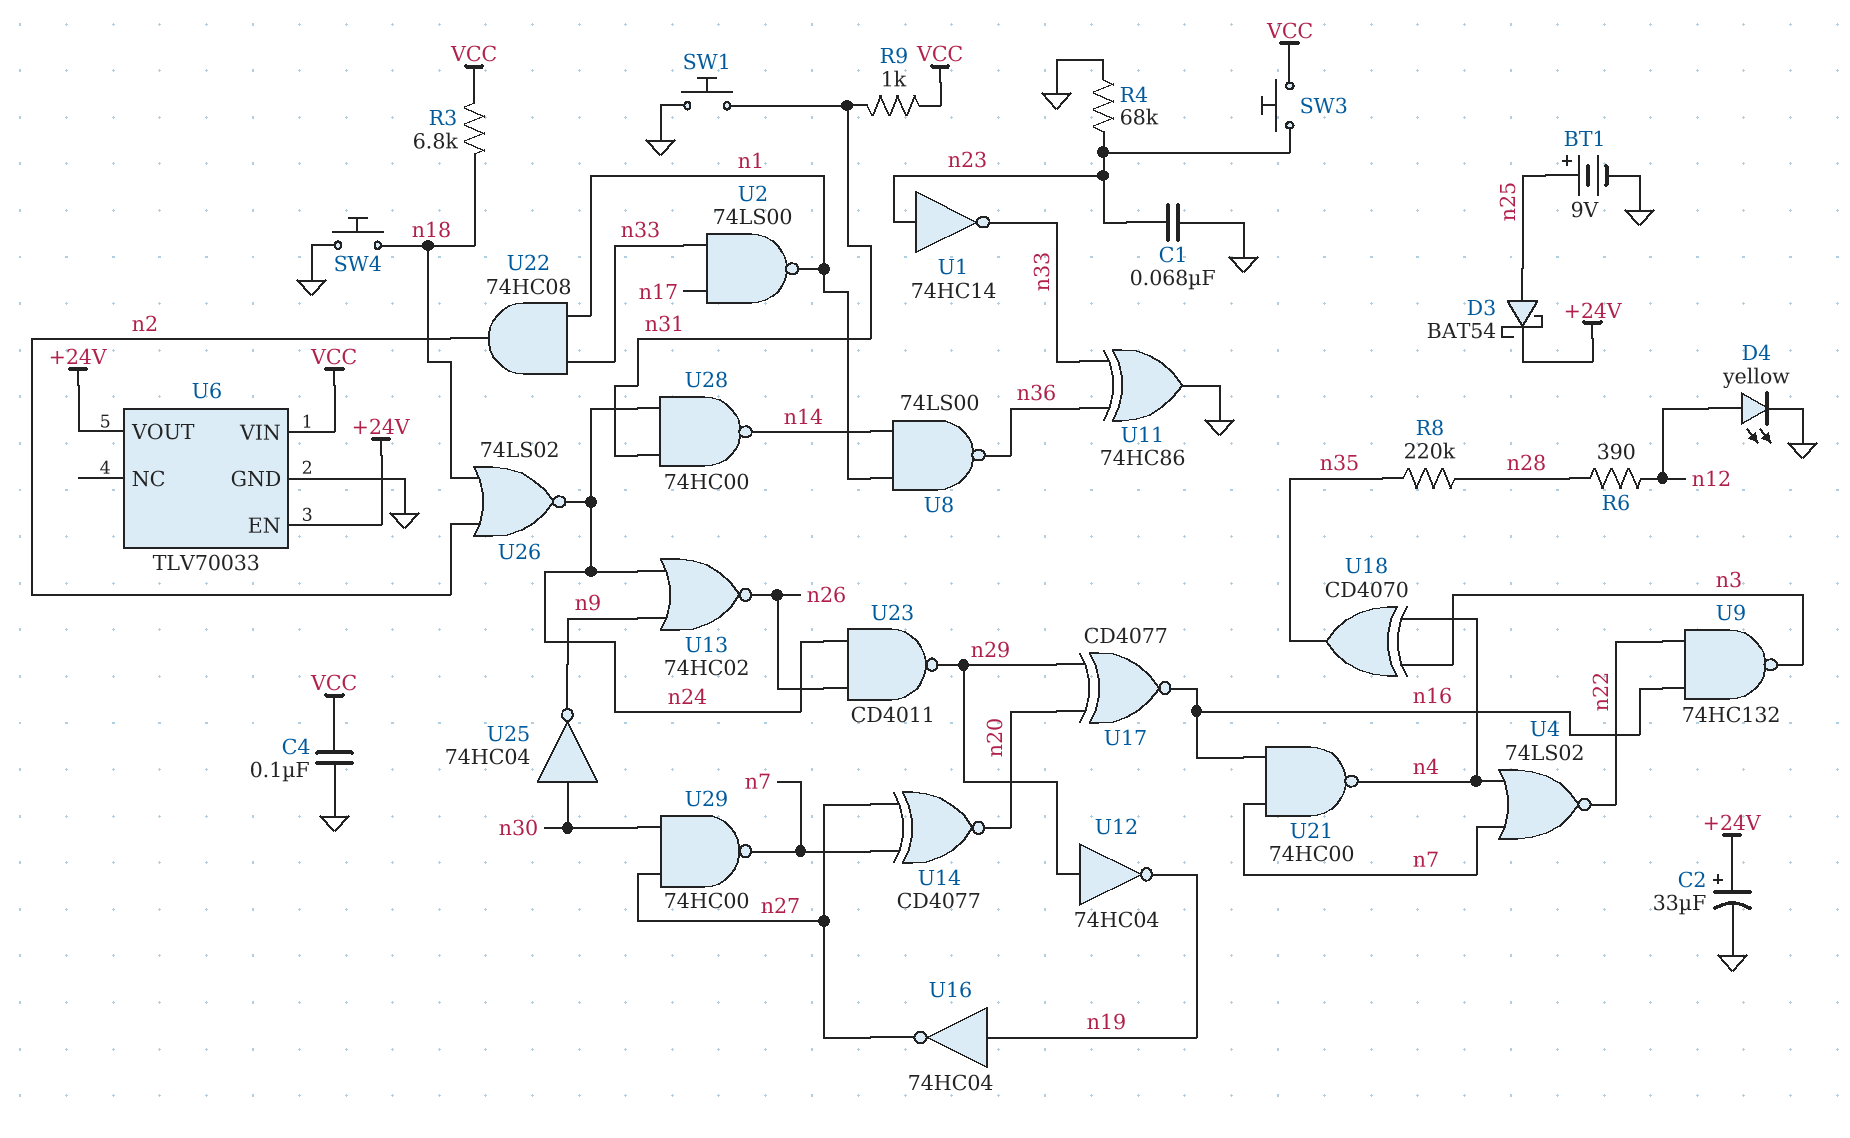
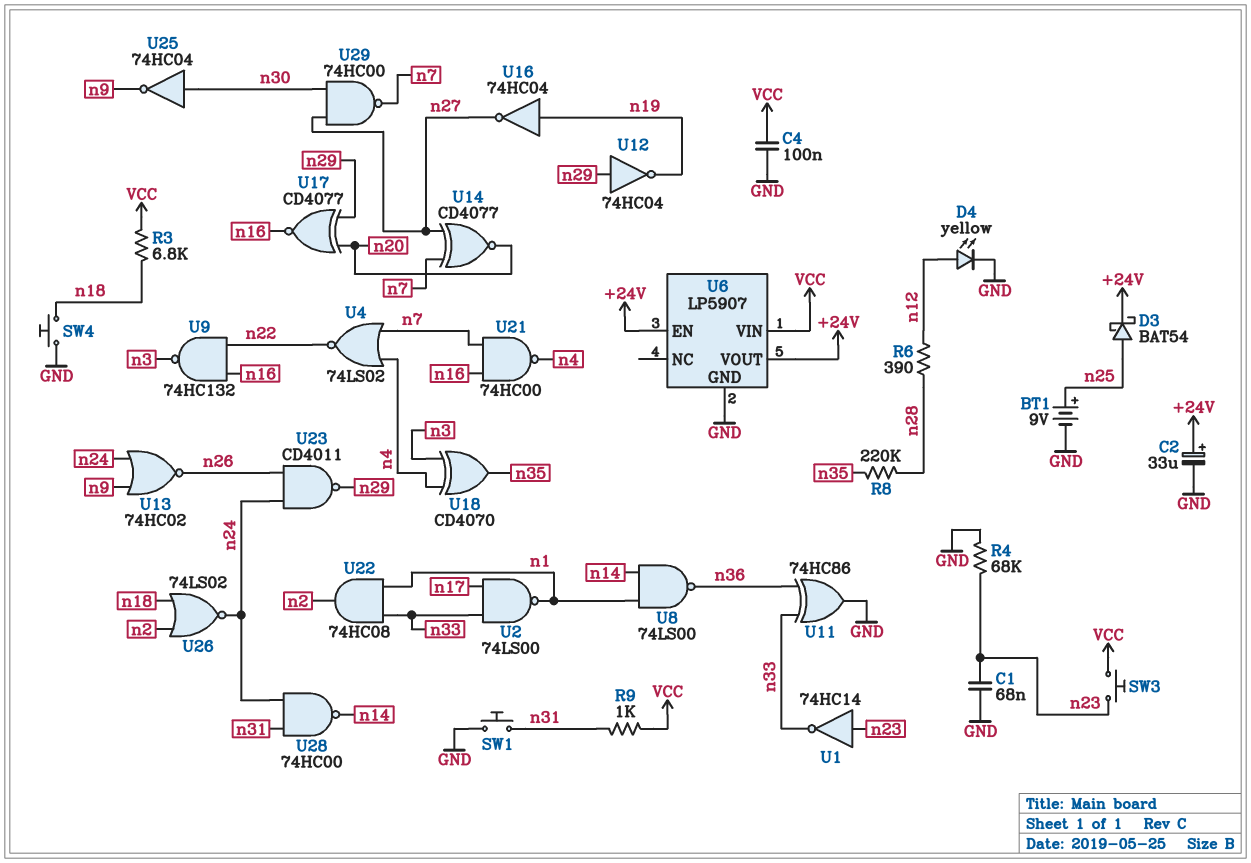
U6: TLV70033 -> LP5907

